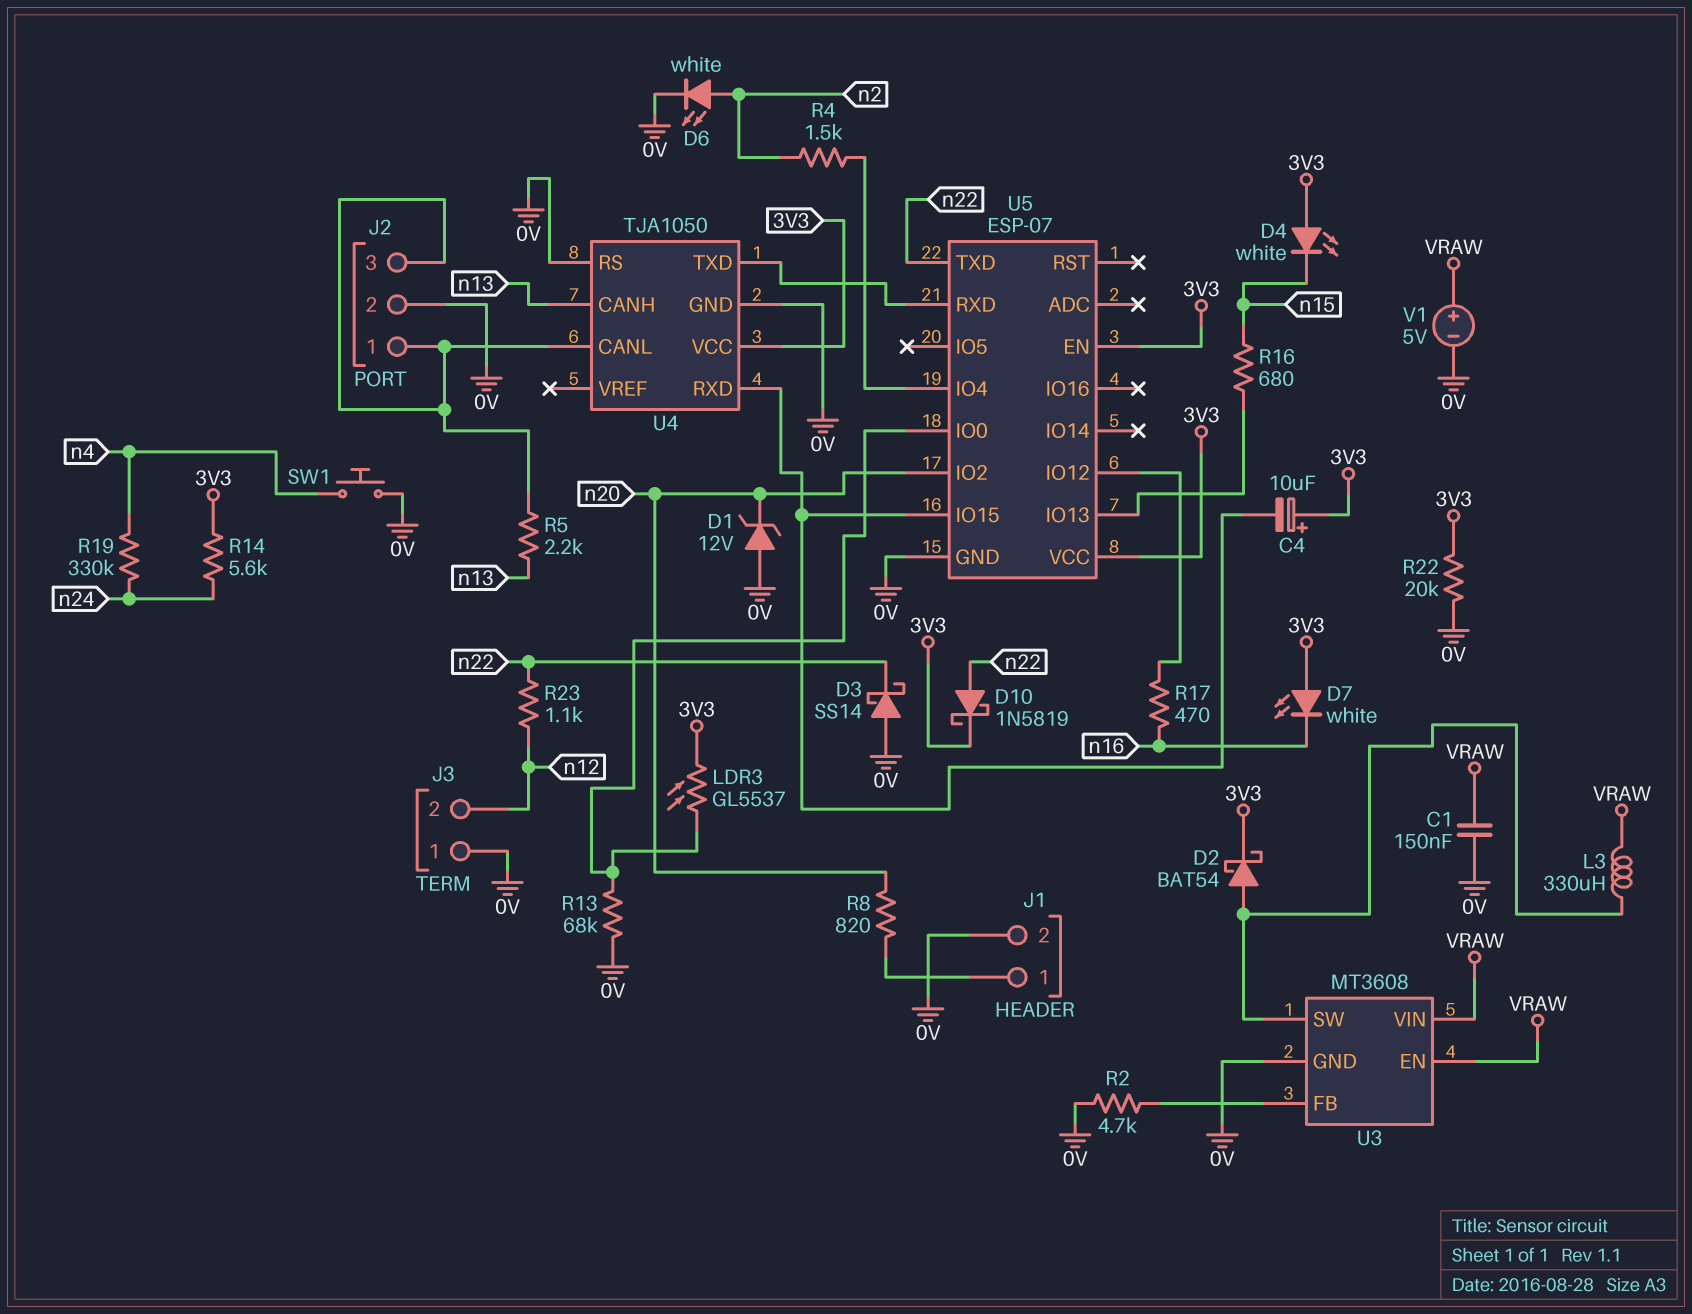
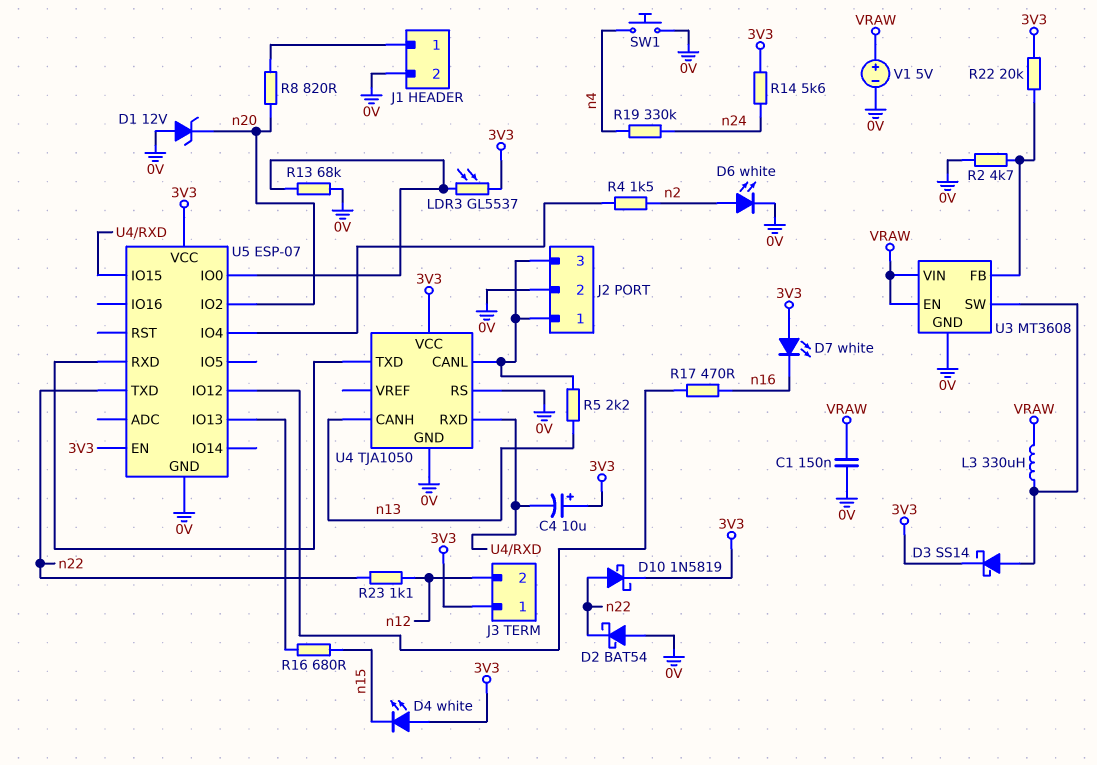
D2: schottky BAT54 (A U3/SW, K 3V3) -> schottky BAT54 (A 0V, K n22)
D3: schottky SS14 (A 0V, K n22) -> schottky SS14 (A U3/SW, K 3V3)
J3 pin 1: 0V -> 3V3
R22: 20k (0V, 3V3) -> 20k (3V3, U3/FB)

